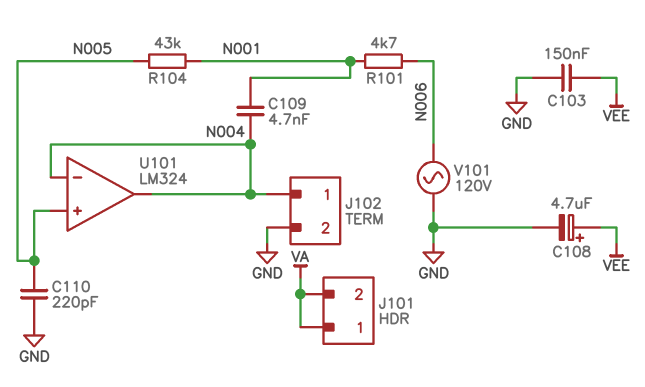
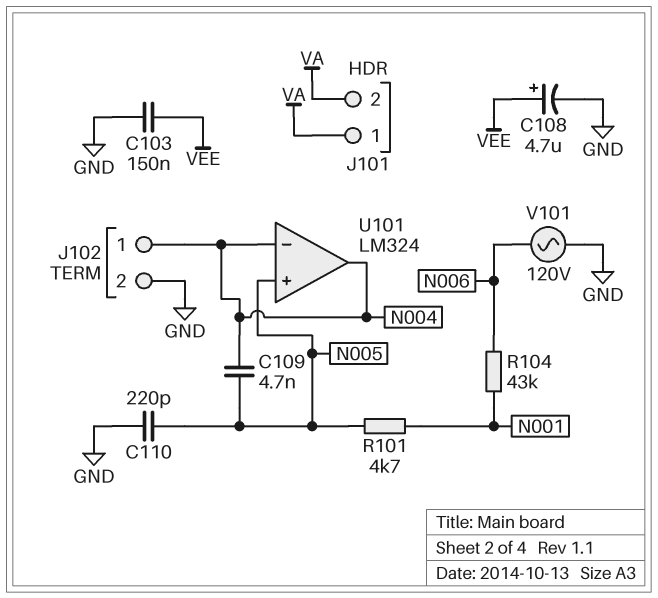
C109: 4.7nF (N001, N004) -> 4.7nF (N004, N005)
R101: 4.7k (N001, N006) -> 4.7k (N001, N005)
R104: 43k (N001, N005) -> 43k (N001, N006)

